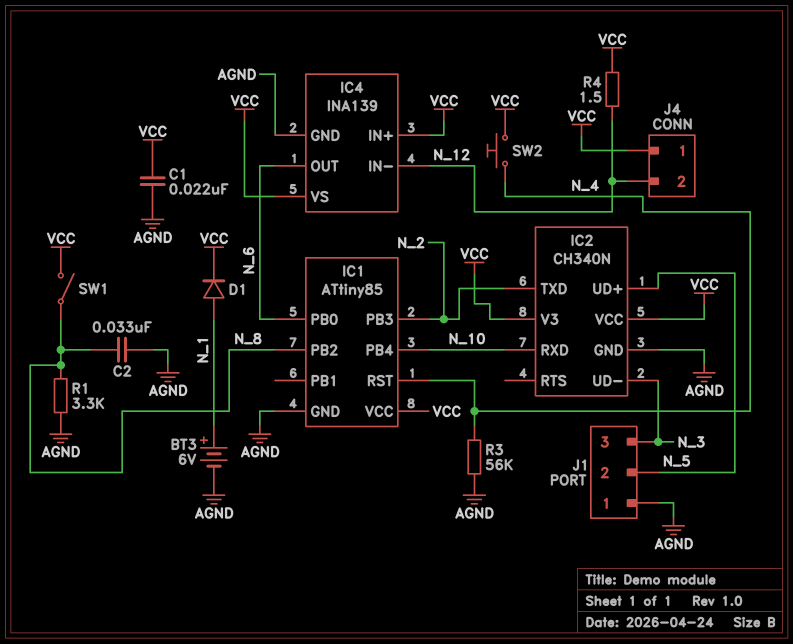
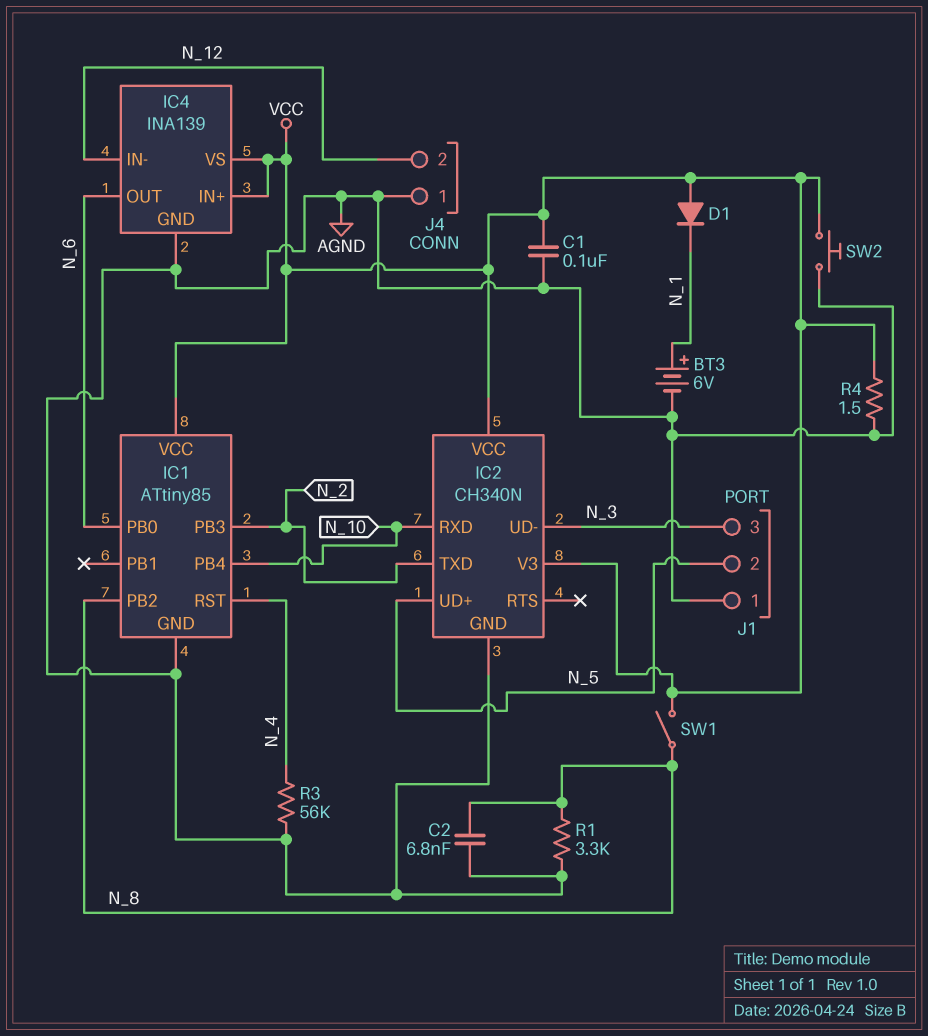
C1: 22nF (AGND, VCC) -> 100nF (AGND, VCC)
C2: 33nF (AGND, N_8) -> 6.8nF (AGND, N_8)
D1: diode (A N_1, K VCC) -> diode (A VCC, K N_1)
J4 pin 1: VCC -> AGND
R4: 1.5 (N_12, VCC) -> 1.5 (AGND, VCC)
SW2: button (N_4, VCC) -> button (AGND, VCC)

